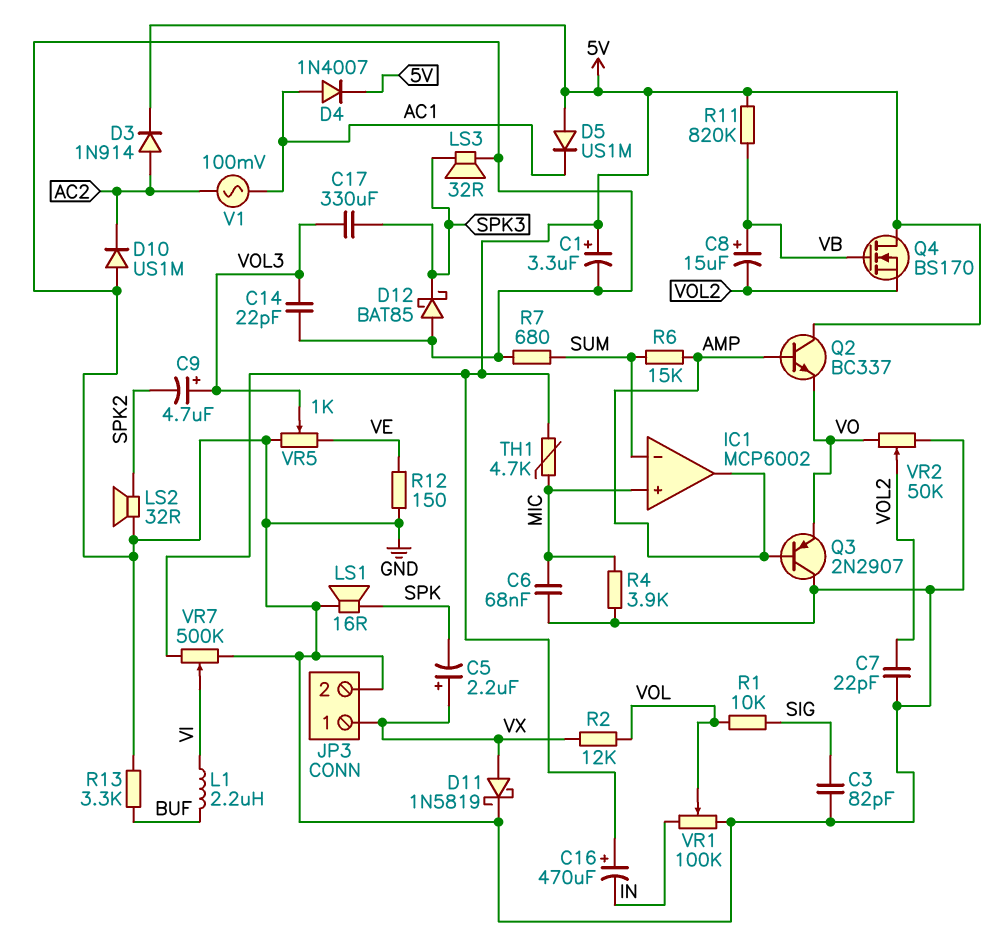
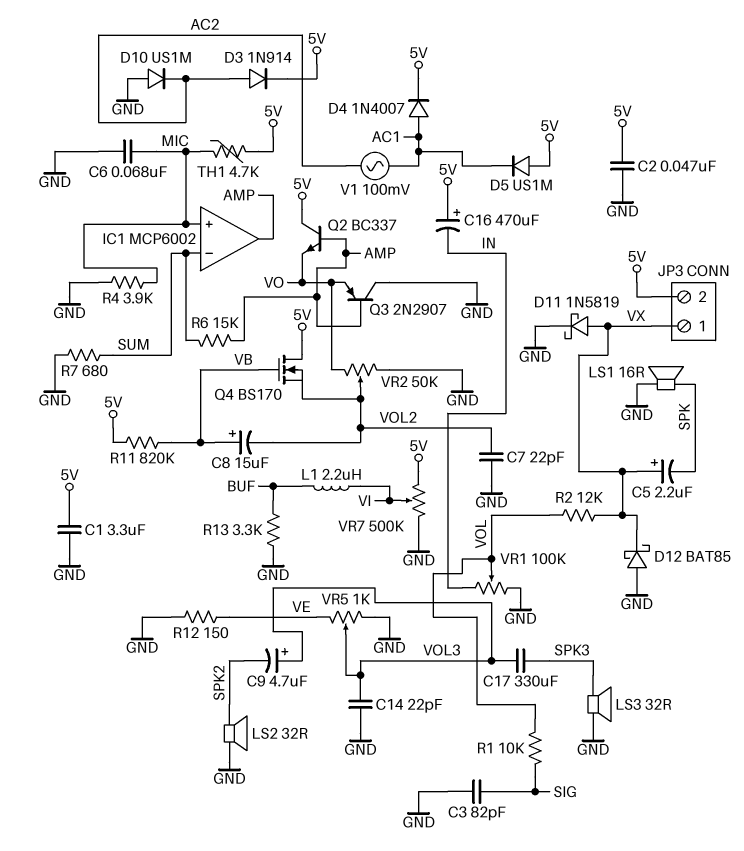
C1: 3.3uF (plus 5V, minus GND) -> 3.3uF (5V, GND)
C2: none -> 47nF (5V, GND)
D12: schottky BAT85 (A GND, K SPK3) -> schottky BAT85 (A GND, K VX)
JP3 pin 2: GND -> 5V

